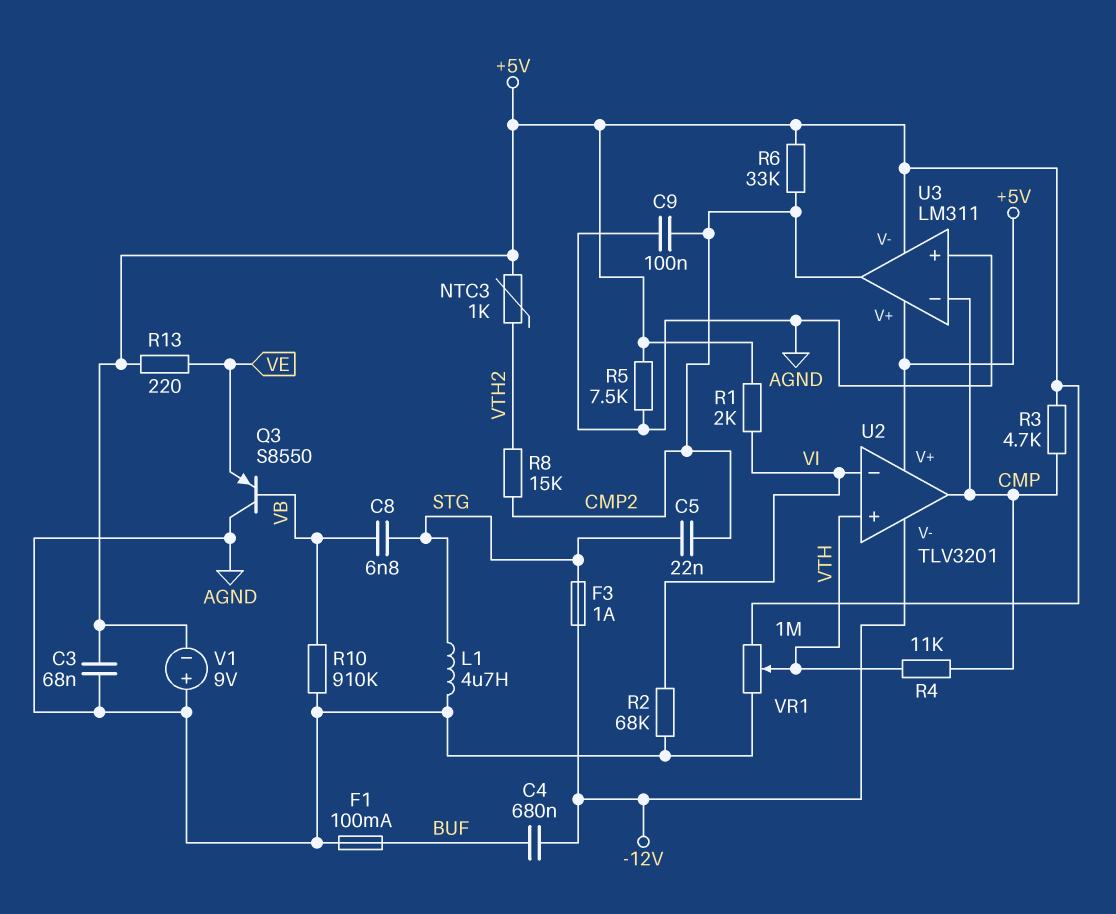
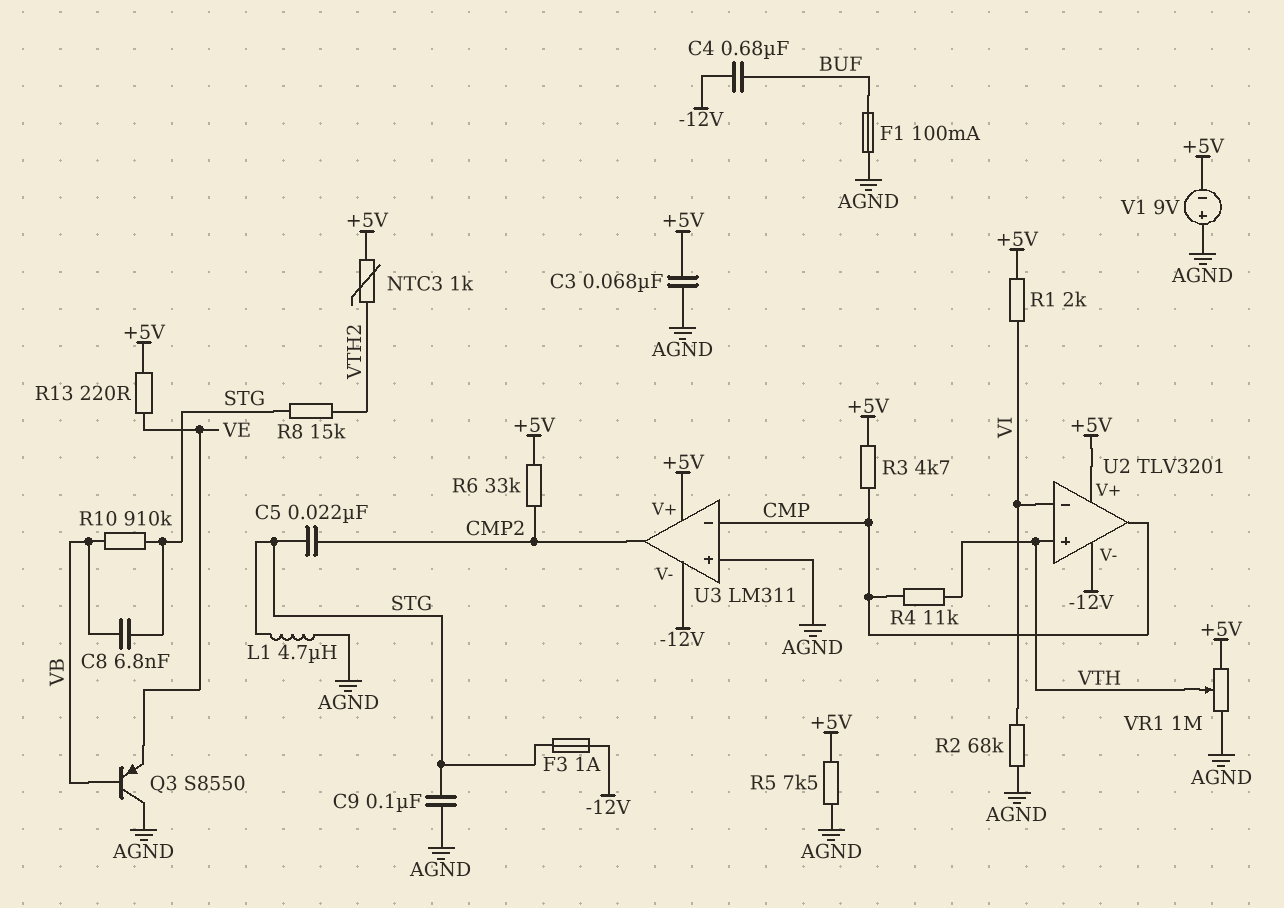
C9: 100nF (AGND, CMP2) -> 100nF (AGND, STG)
R8: 15k (CMP2, VTH2) -> 15k (STG, VTH2)
R10: 910k (AGND, VB) -> 910k (STG, VB)
U3 pin V-: +5V -> -12V

